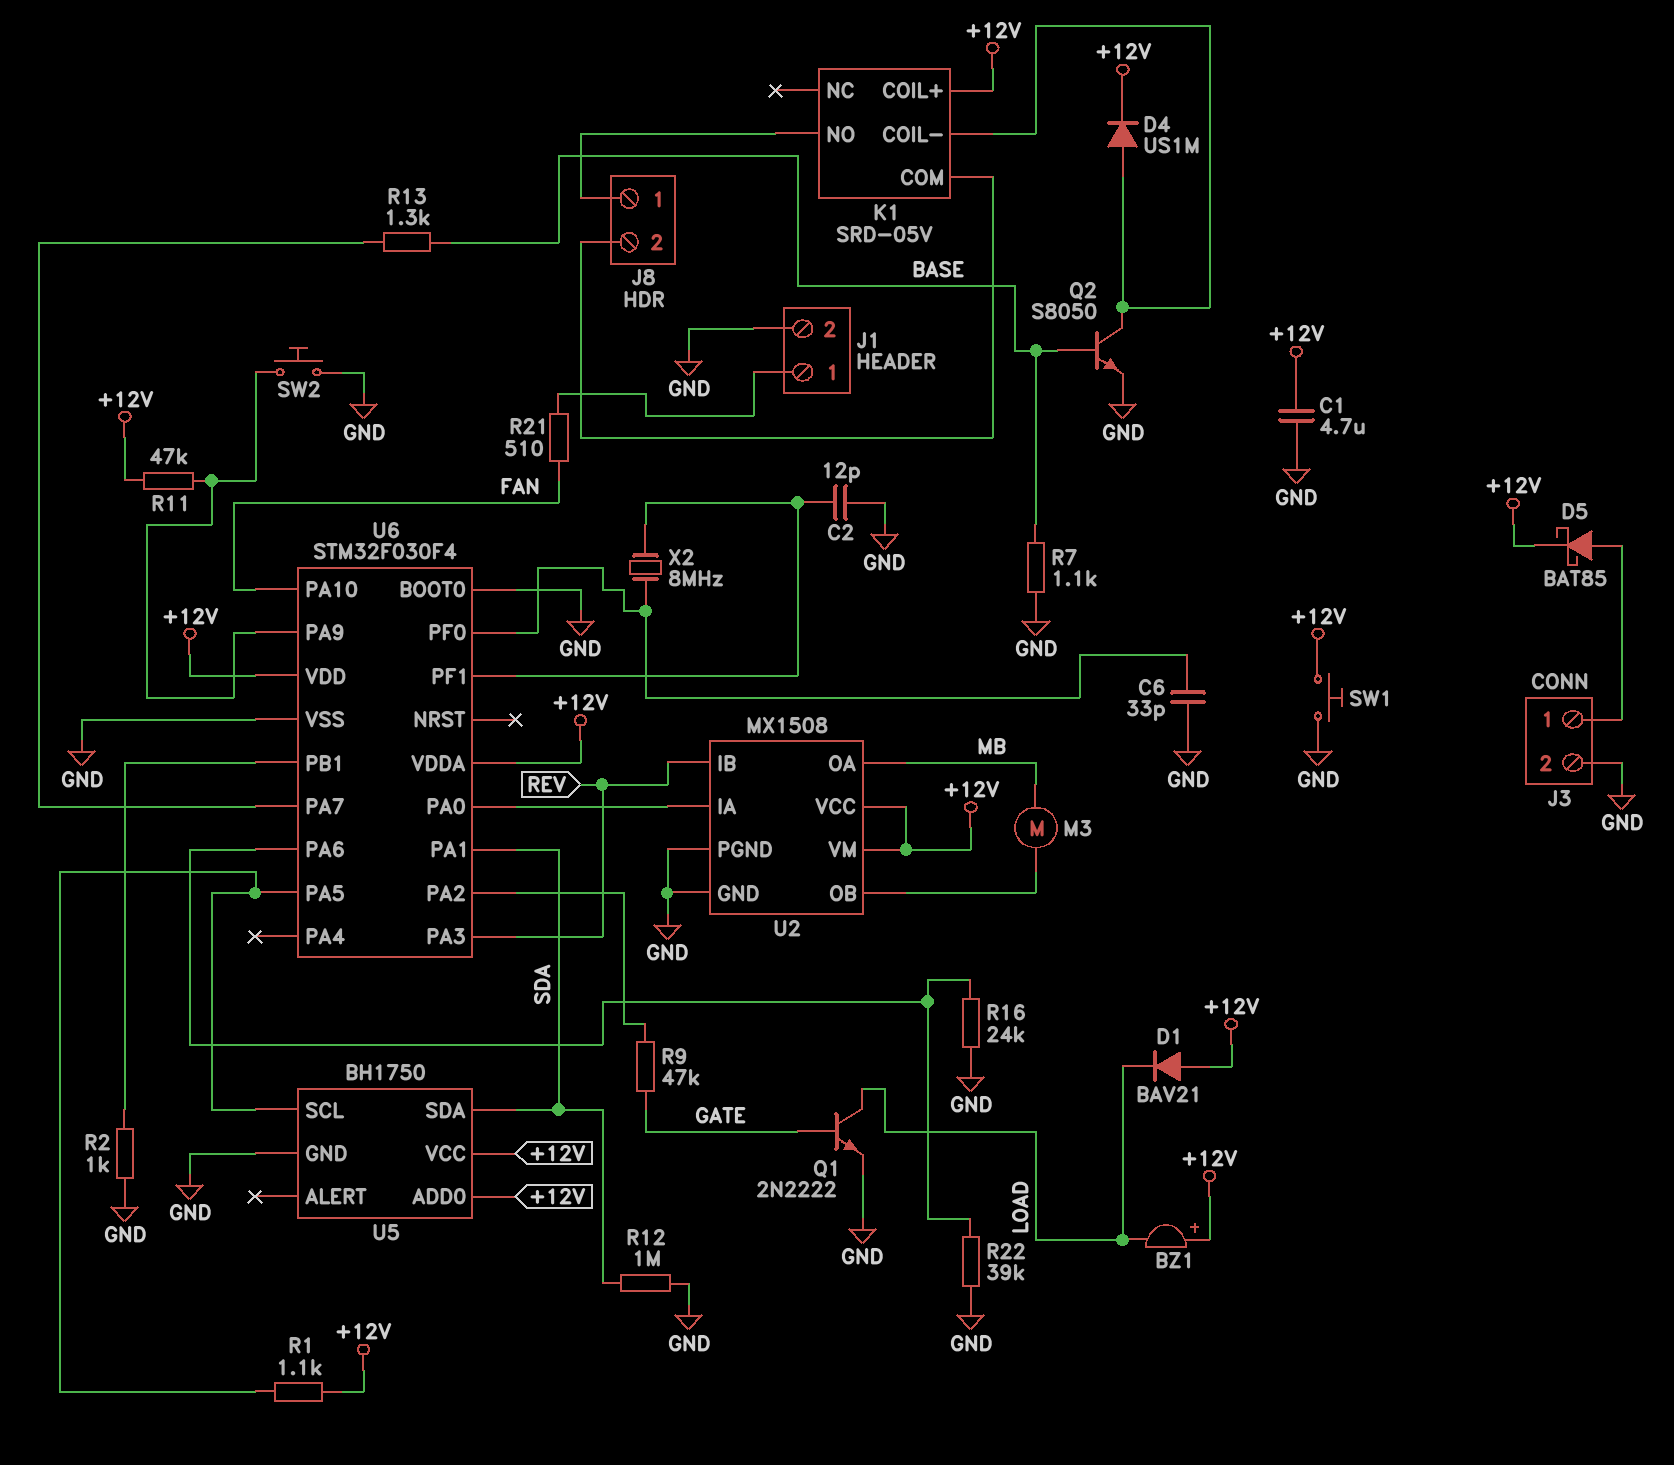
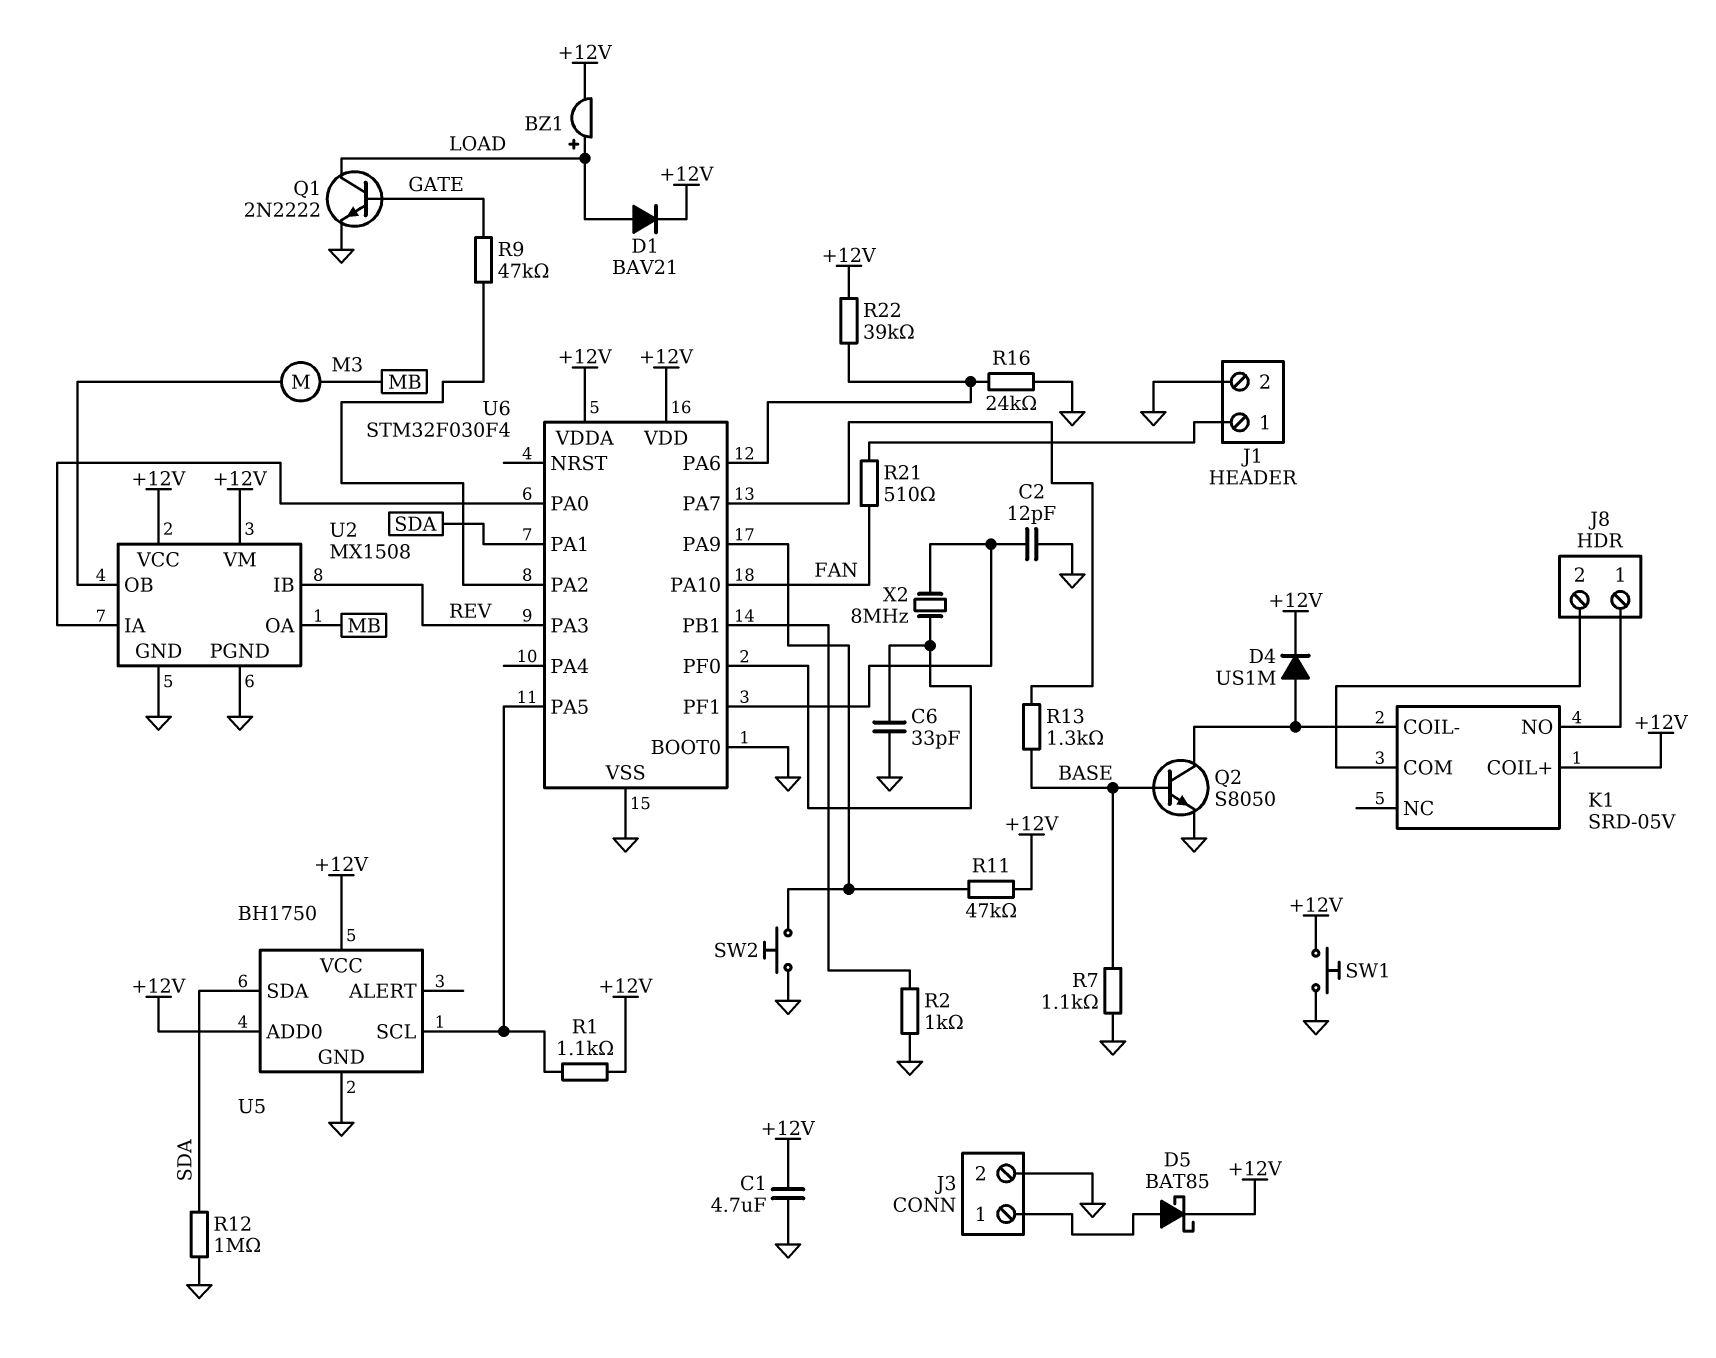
BZ1: buzzer (plus +12V, minus LOAD) -> buzzer (plus LOAD, minus +12V)
D1: diode BAV21 (A +12V, K LOAD) -> diode BAV21 (A LOAD, K +12V)
R22: 39k (GND, U6/PA6) -> 39k (+12V, U6/PA6)

